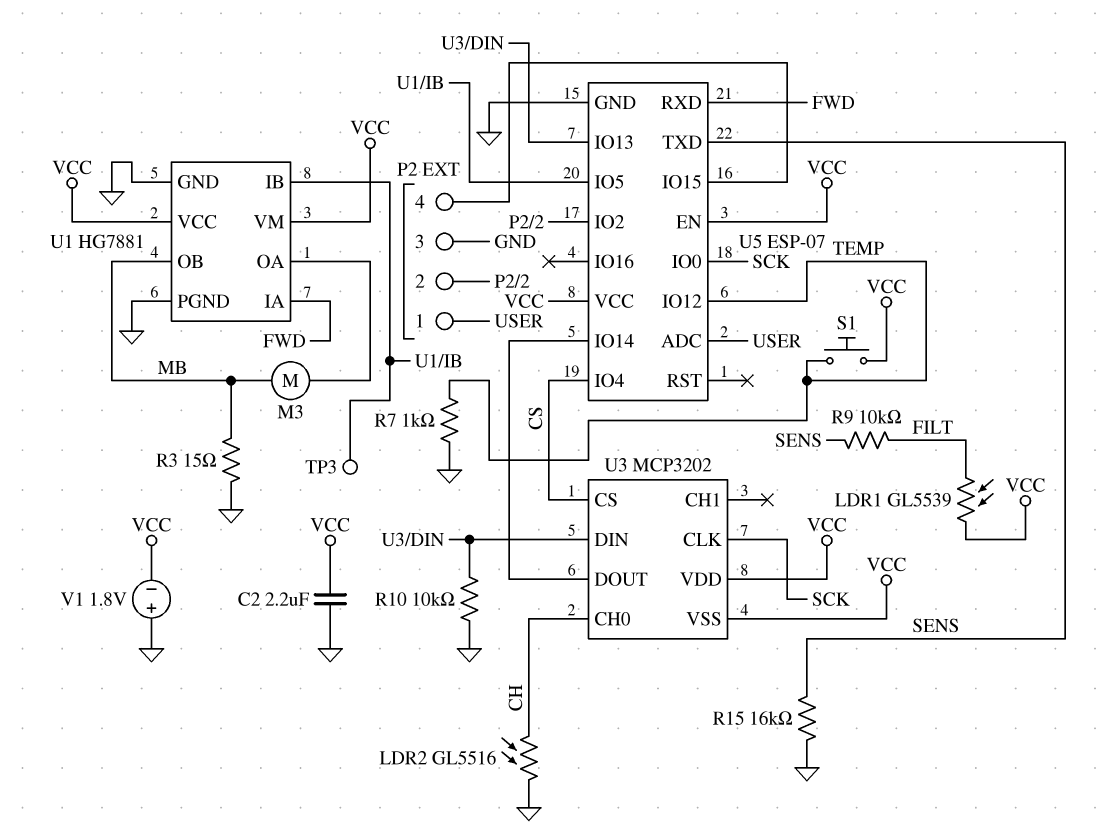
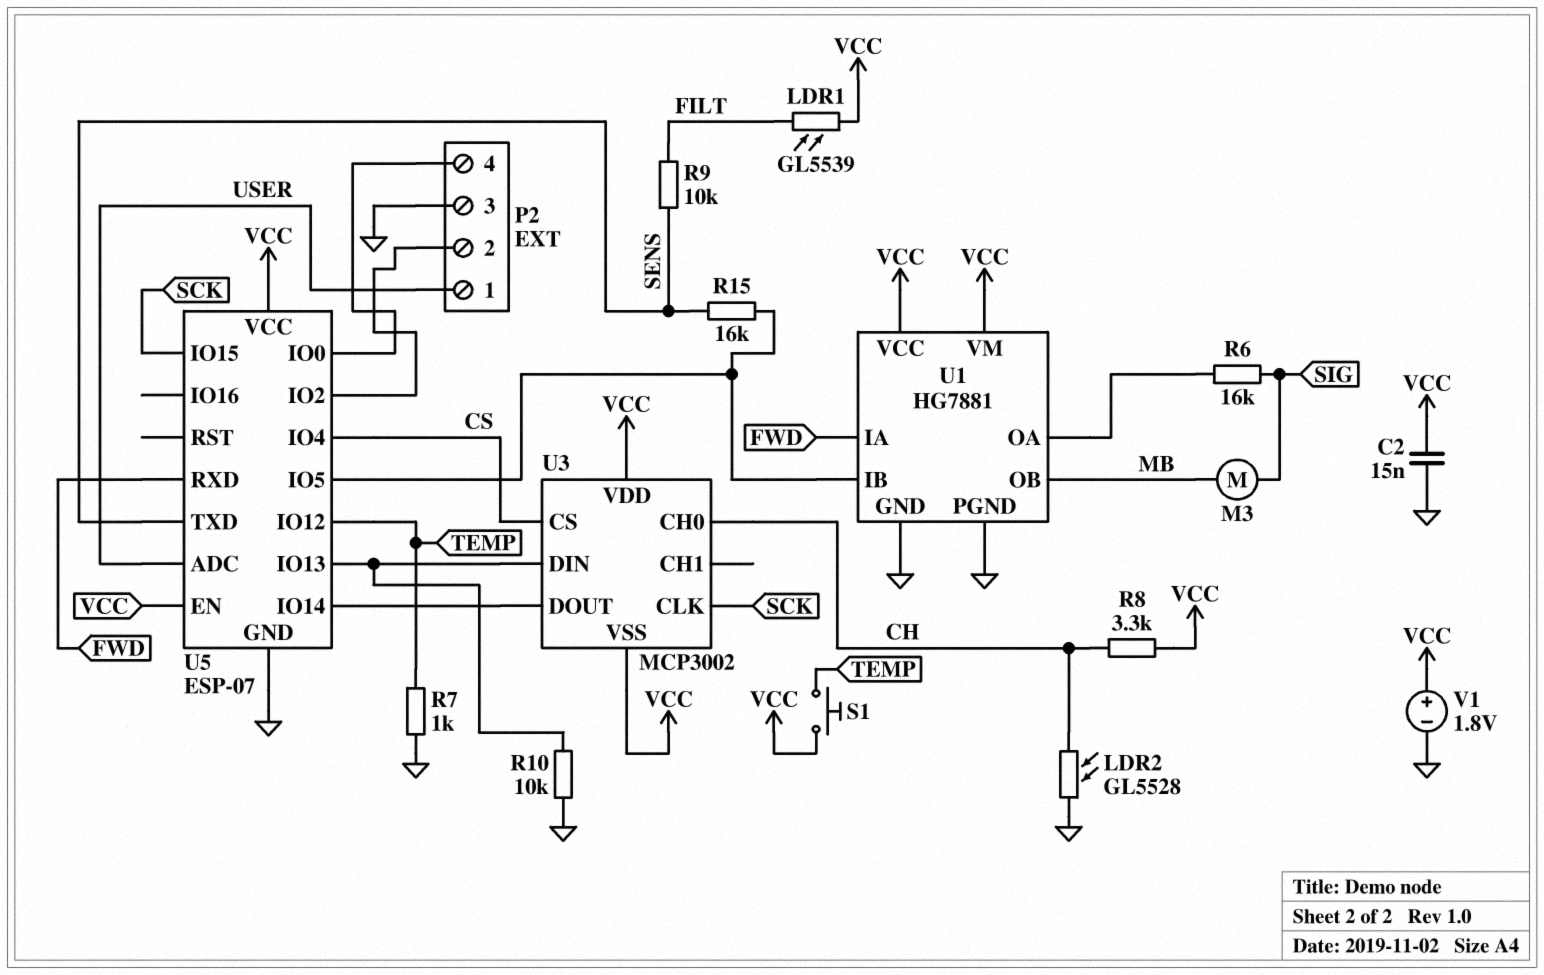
C2: 2.2uF (GND, VCC) -> 15nF (GND, VCC)
LDR2: GL5516 (CH, GND) -> GL5528 (CH, GND)
M3: motor (MB, U1/OA) -> motor (MB, SIG)
R3: 15 (GND, MB) -> none
R6: none -> 16k (SIG, U1/OA)
R8: none -> 3.3k (CH, VCC)
R15: 16k (GND, SENS) -> 16k (SENS, U1/IB)
TP3: test point (U1/IB) -> none
U3: MCP3202 -> MCP3002
U5 pin IO0: SCK -> P2/4
U5 pin IO15: P2/4 -> SCK
V1: 1.8V (plus GND, minus VCC) -> 1.8V (plus VCC, minus GND)

